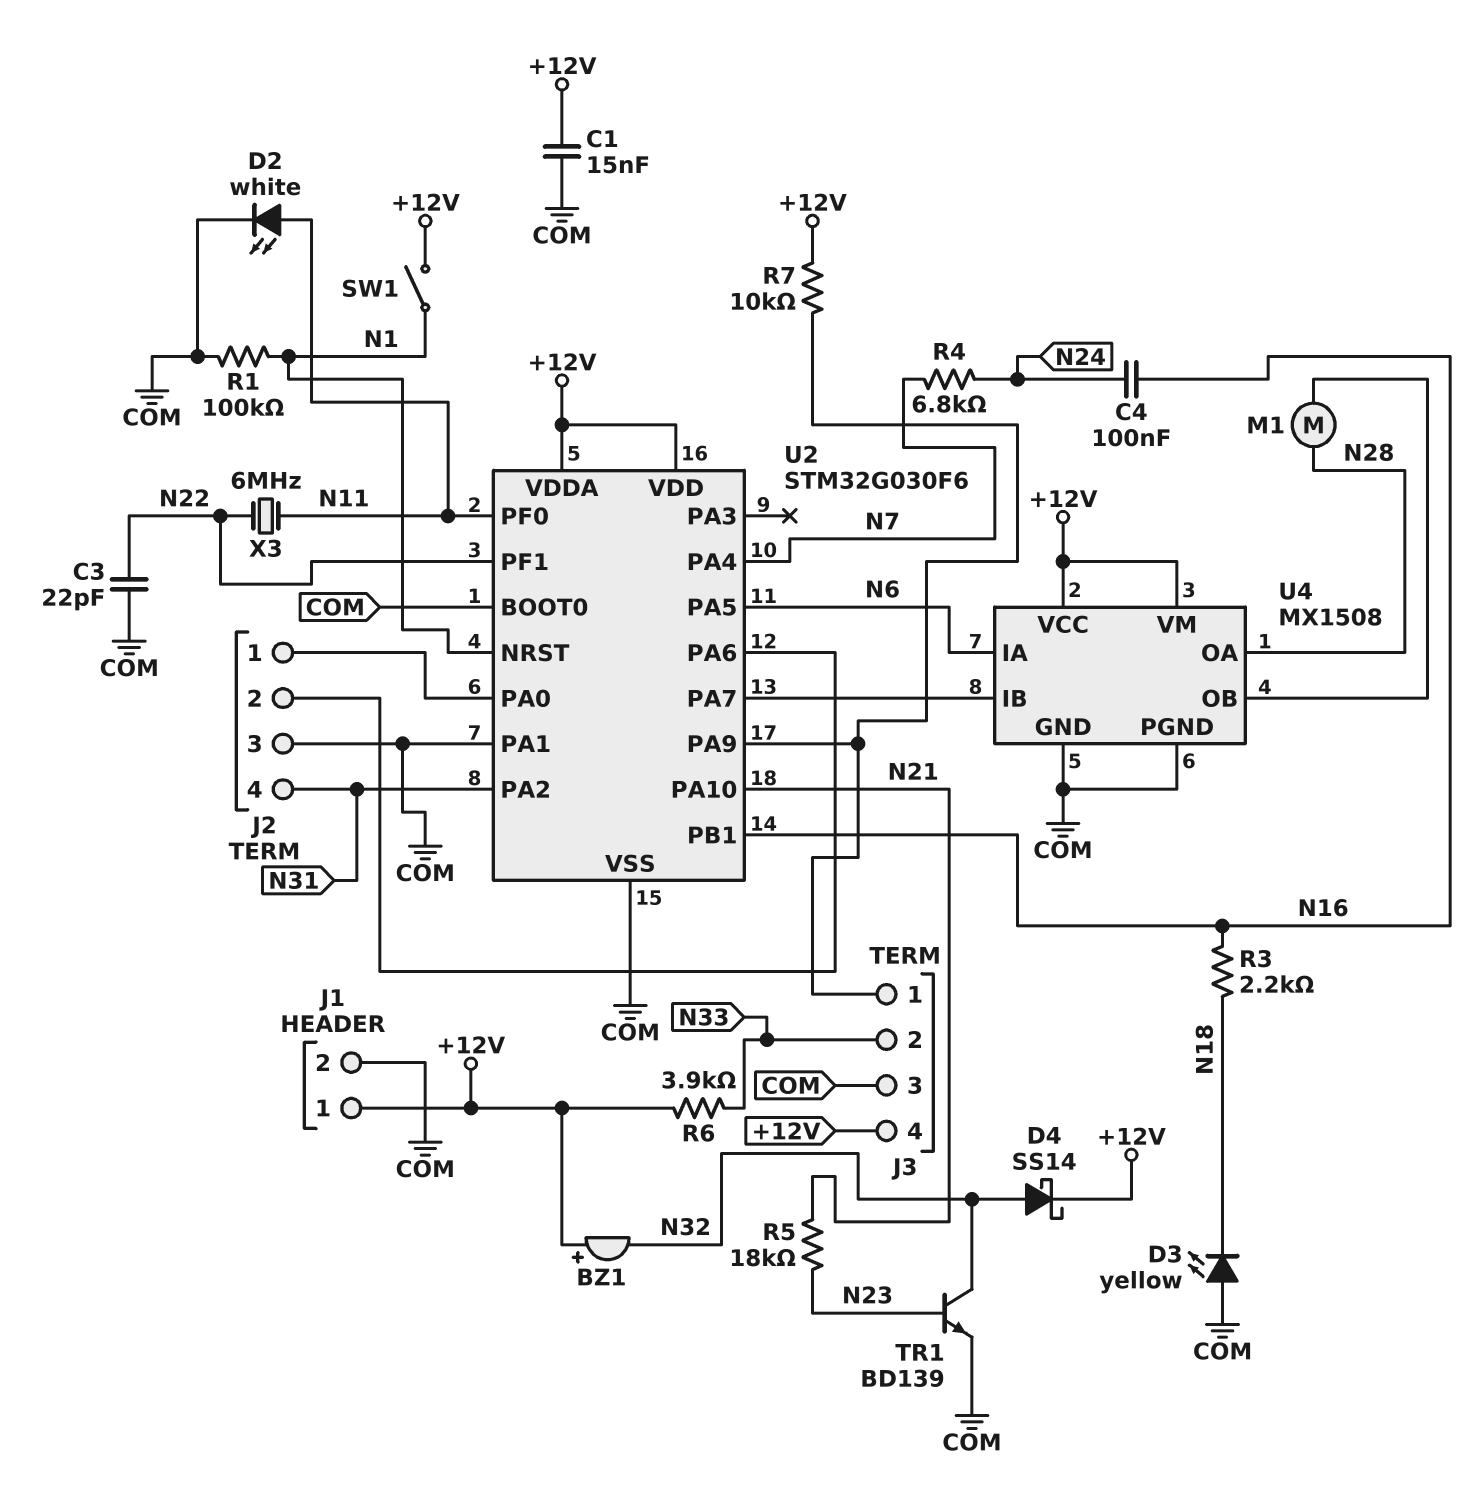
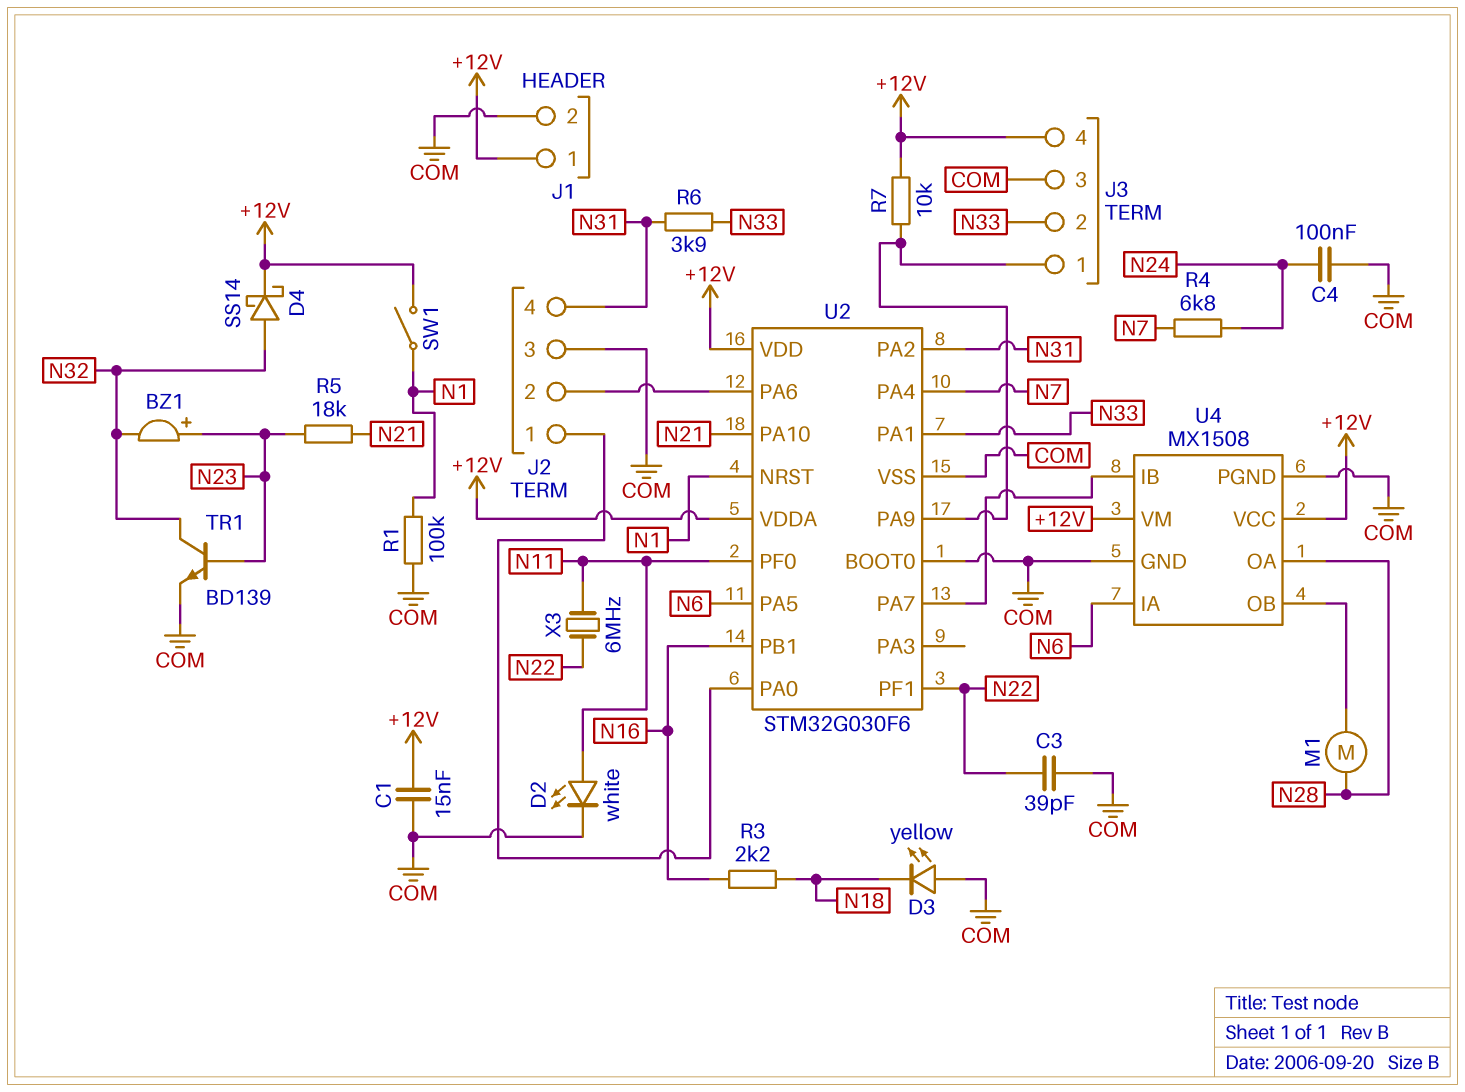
BZ1: buzzer (plus +12V, minus N32) -> buzzer (plus N23, minus N32)
C3: 22pF (COM, N22) -> 39pF (COM, N22)
C4: 100nF (N16, N24) -> 100nF (COM, N24)
R6: 3.9k (+12V, N33) -> 3.9k (N31, N33)
U2 pin PA1: COM -> N33

